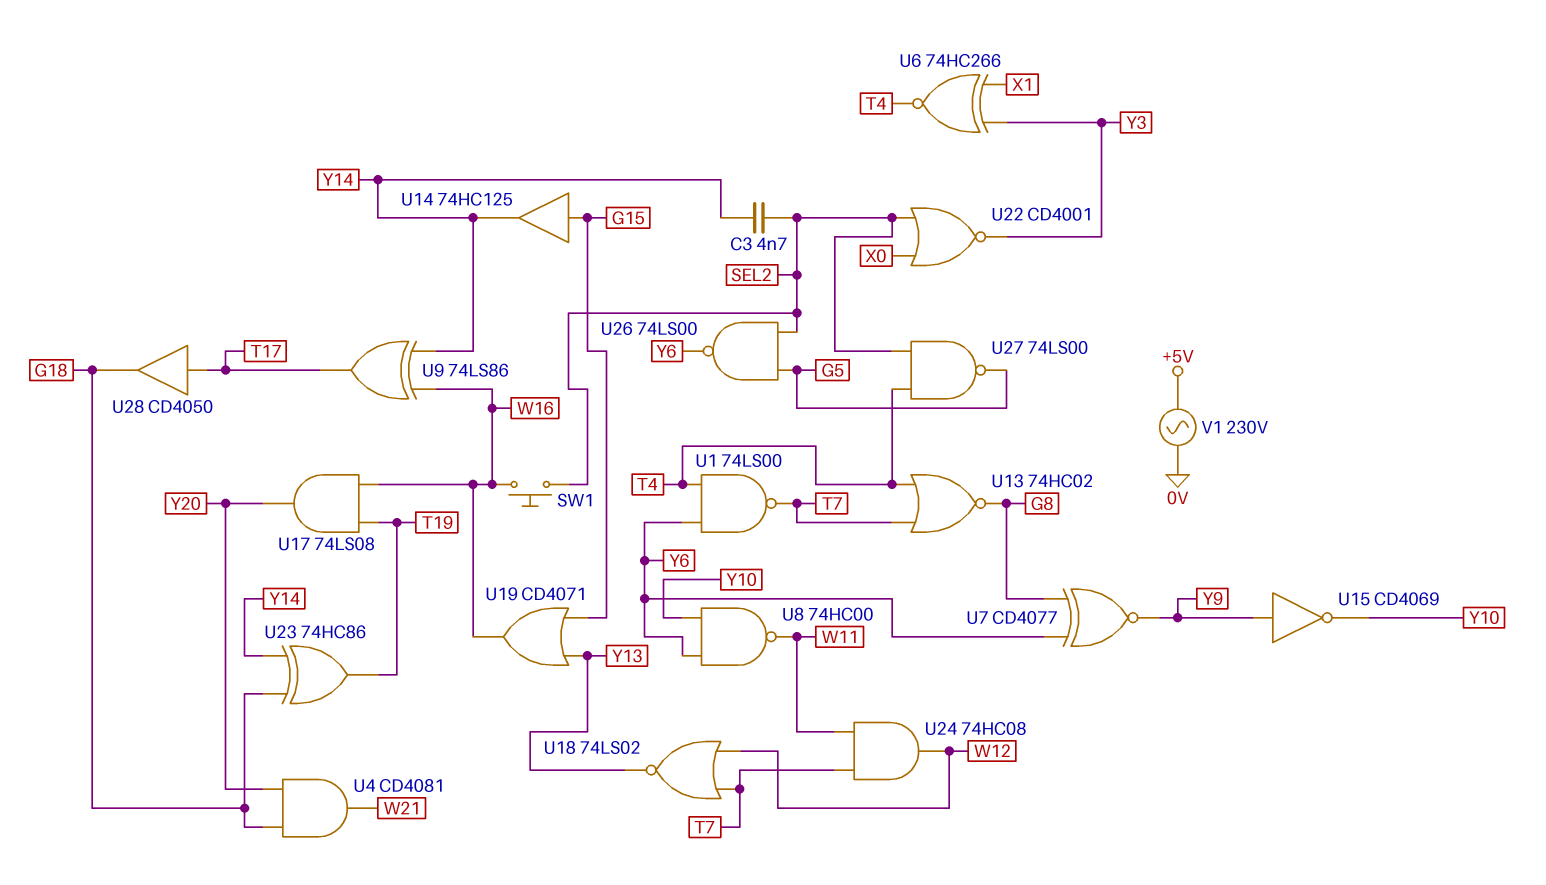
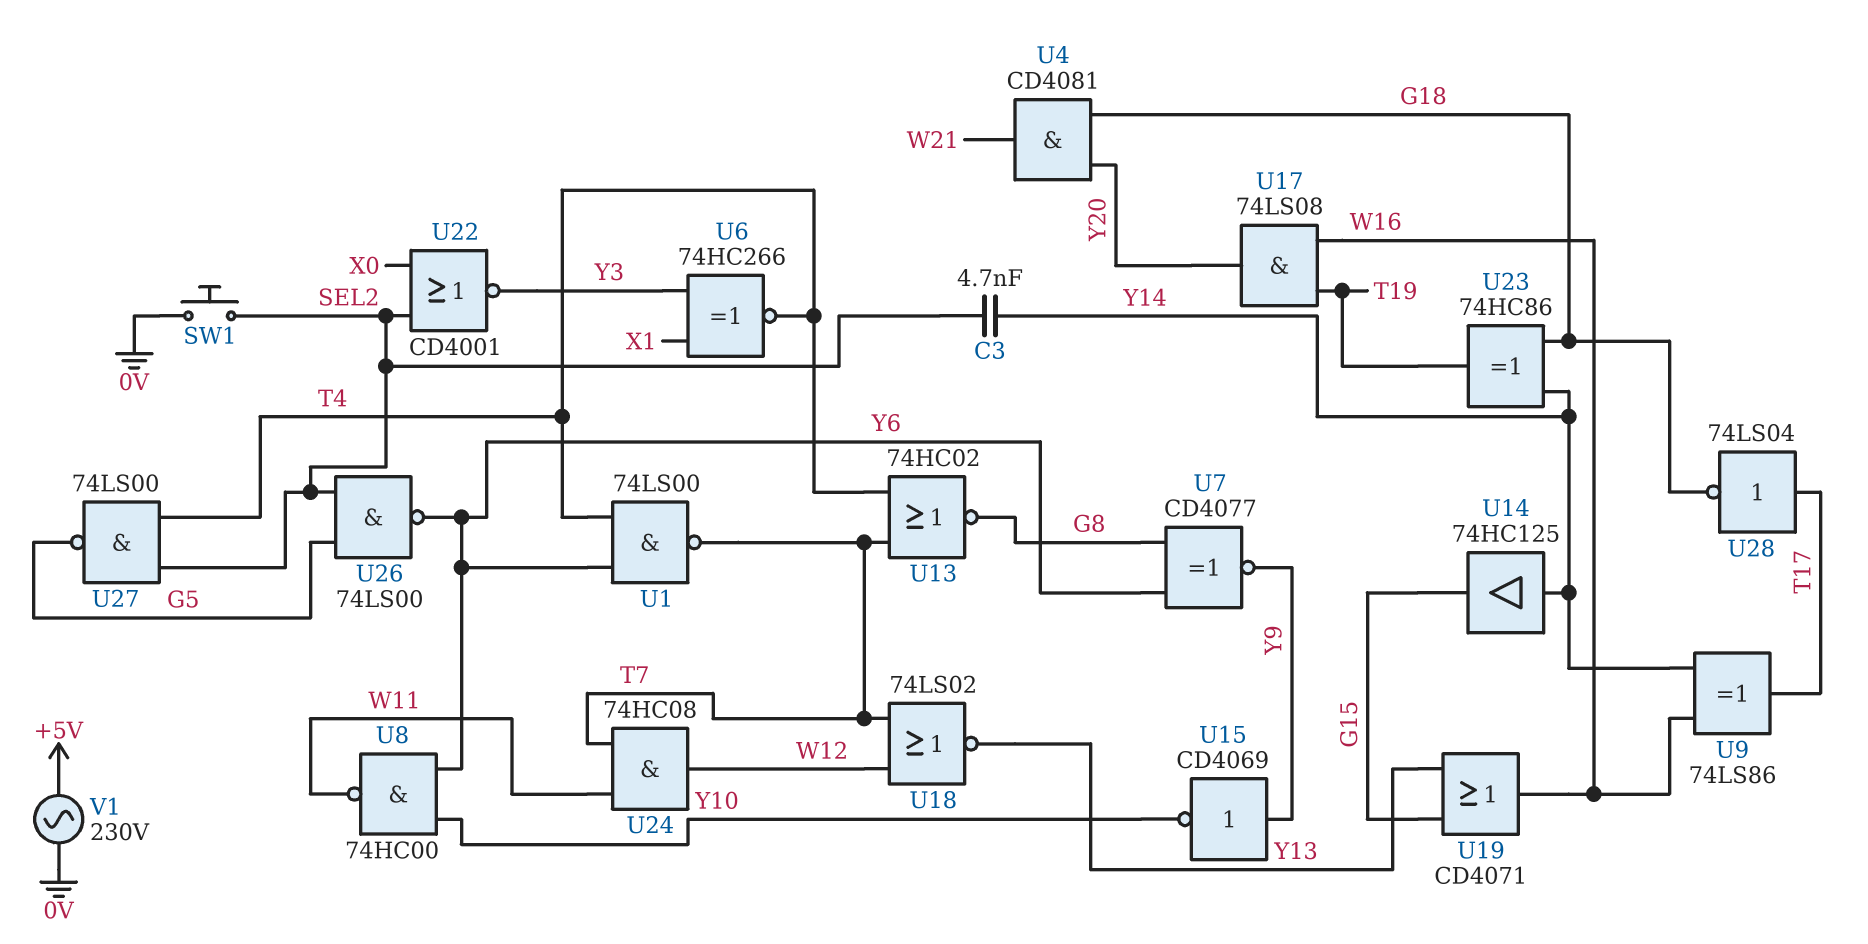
SW1: button (SEL2, W16) -> button (0V, SEL2)
U14: buffer 74HC125 (in G15, out Y14) -> buffer 74HC125 (in Y14, out G15)
U28: buffer CD4050 (in T17, out G18) -> NOT 74LS04 (in T17, out G18)

